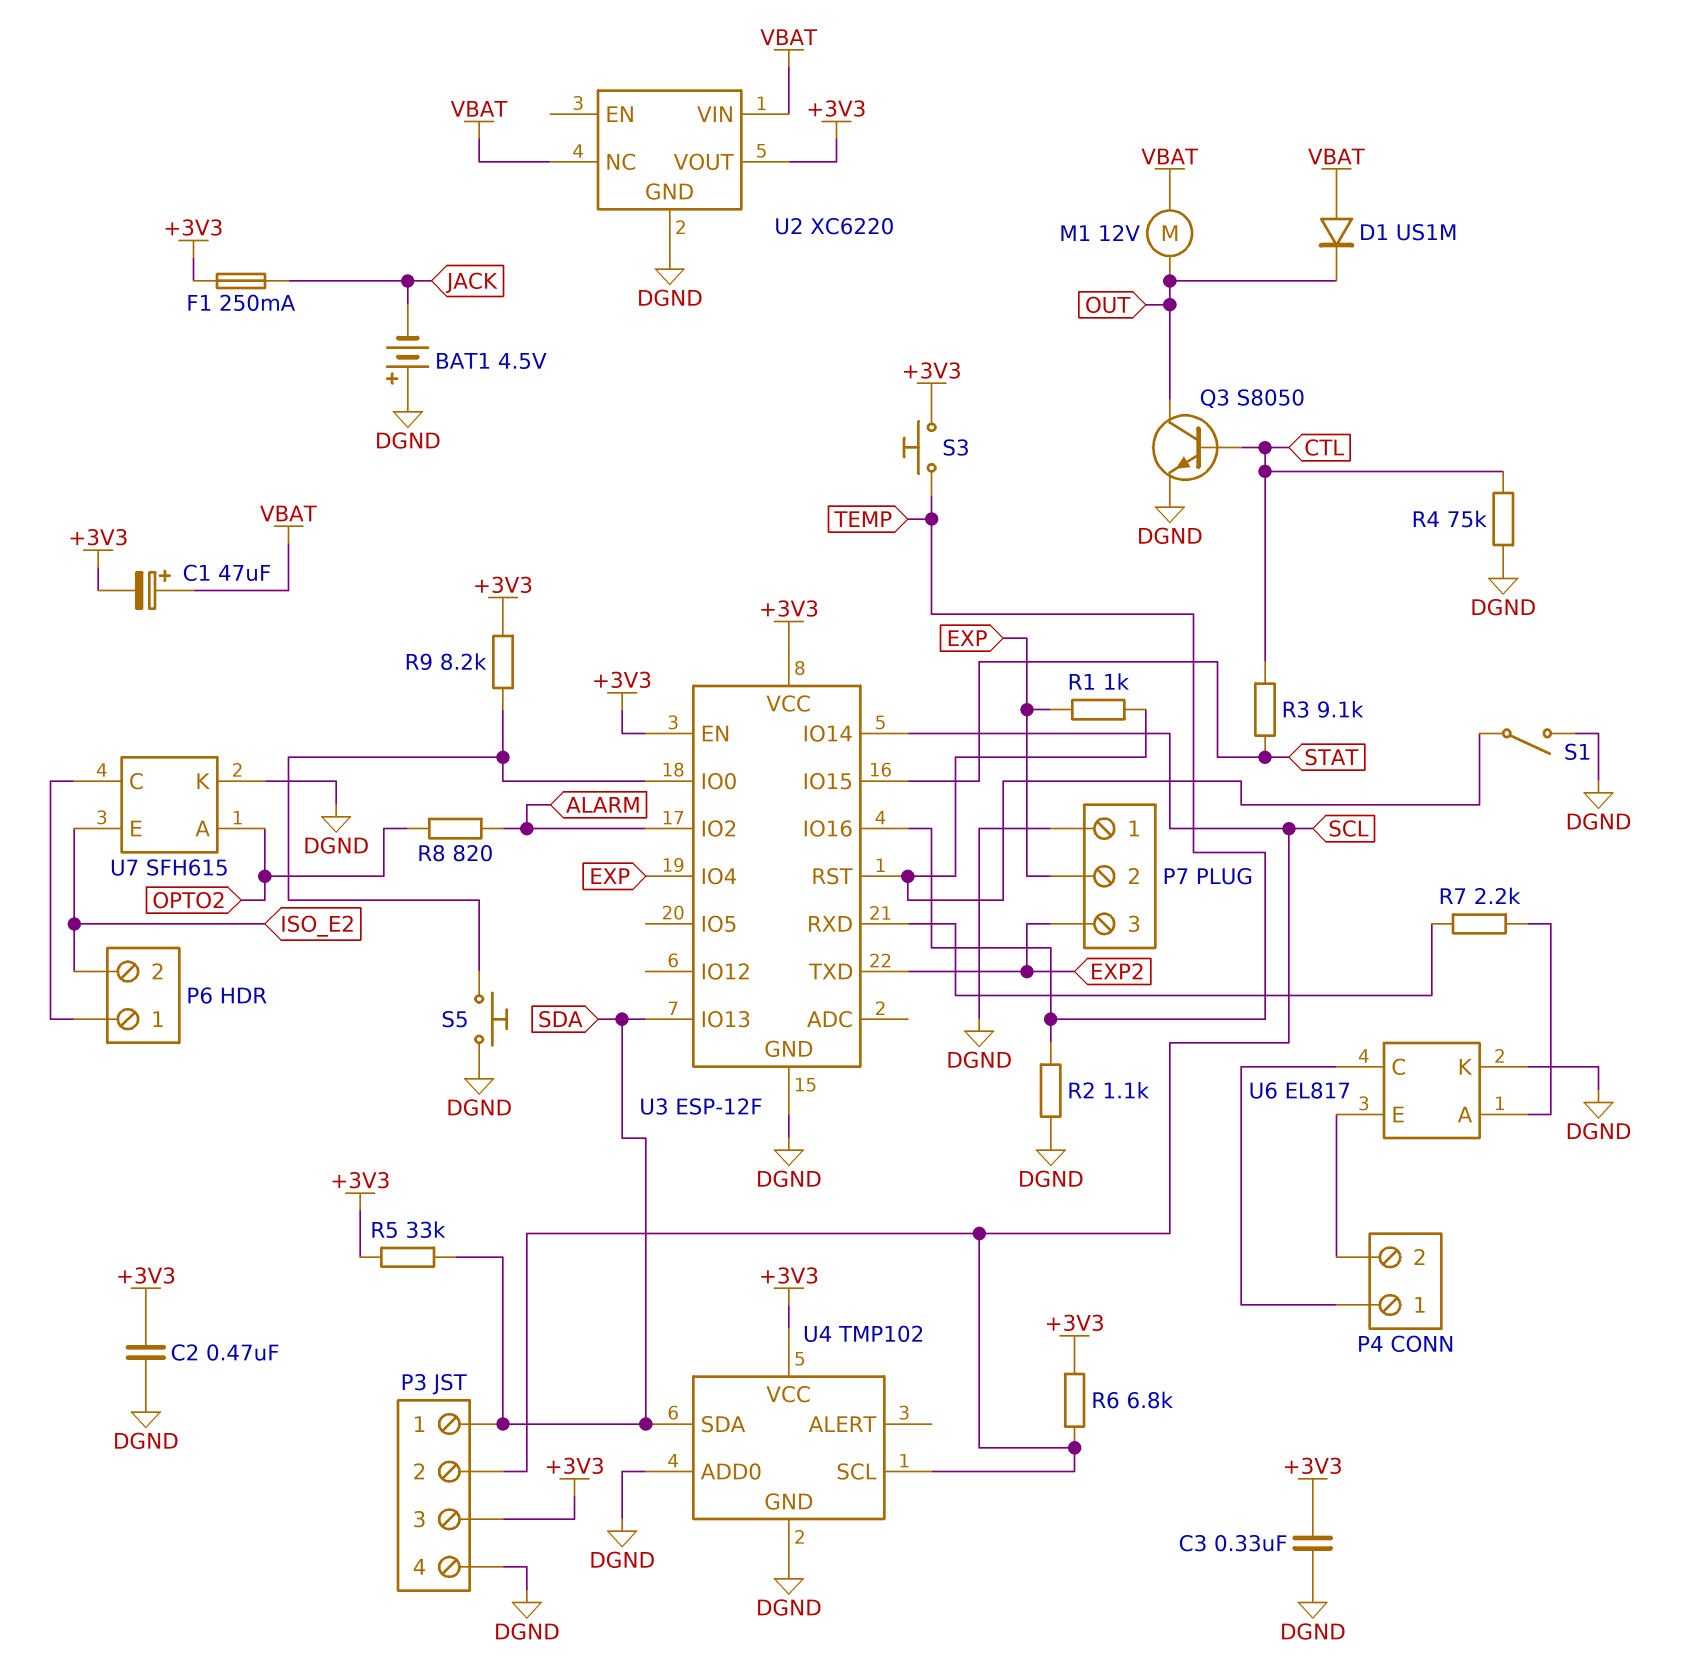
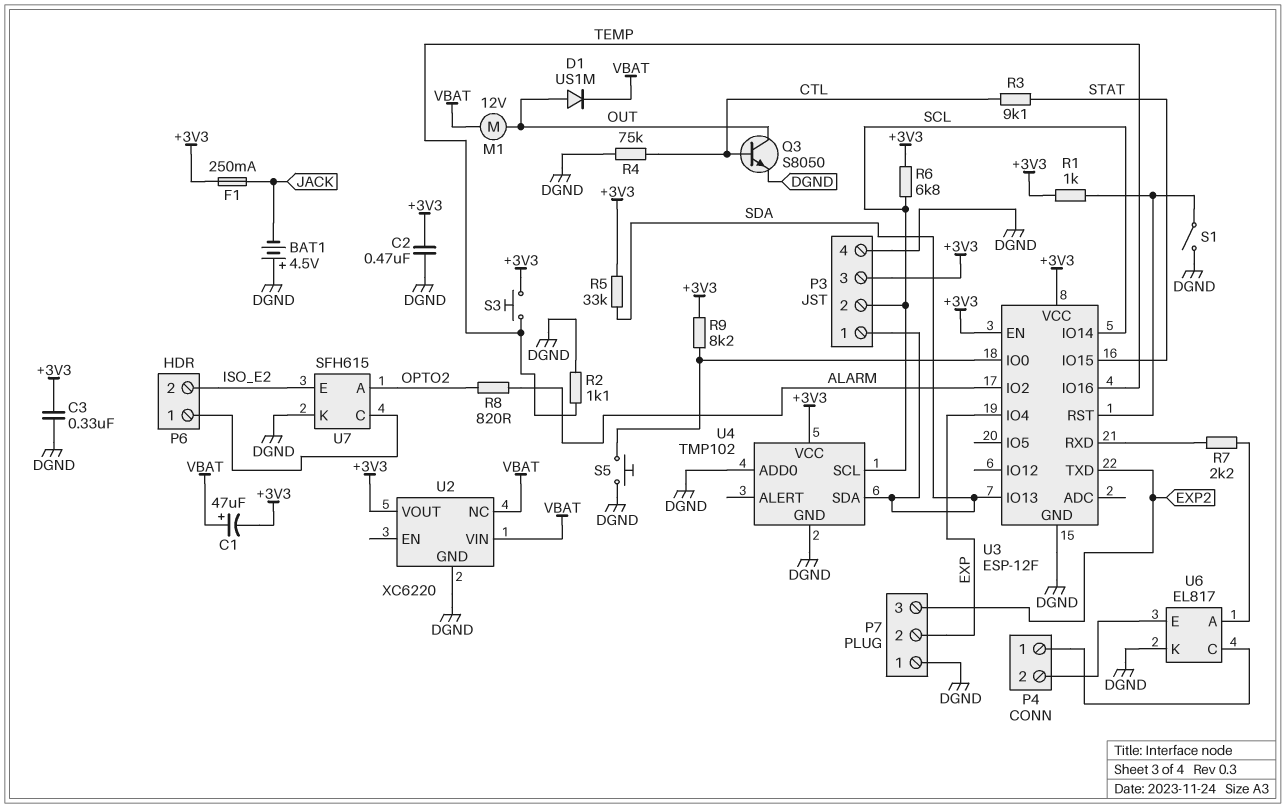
D1: diode US1M (A VBAT, K OUT) -> diode US1M (A OUT, K VBAT)
R1: 1k (EXP, U3/RST) -> 1k (+3V3, U3/RST)

